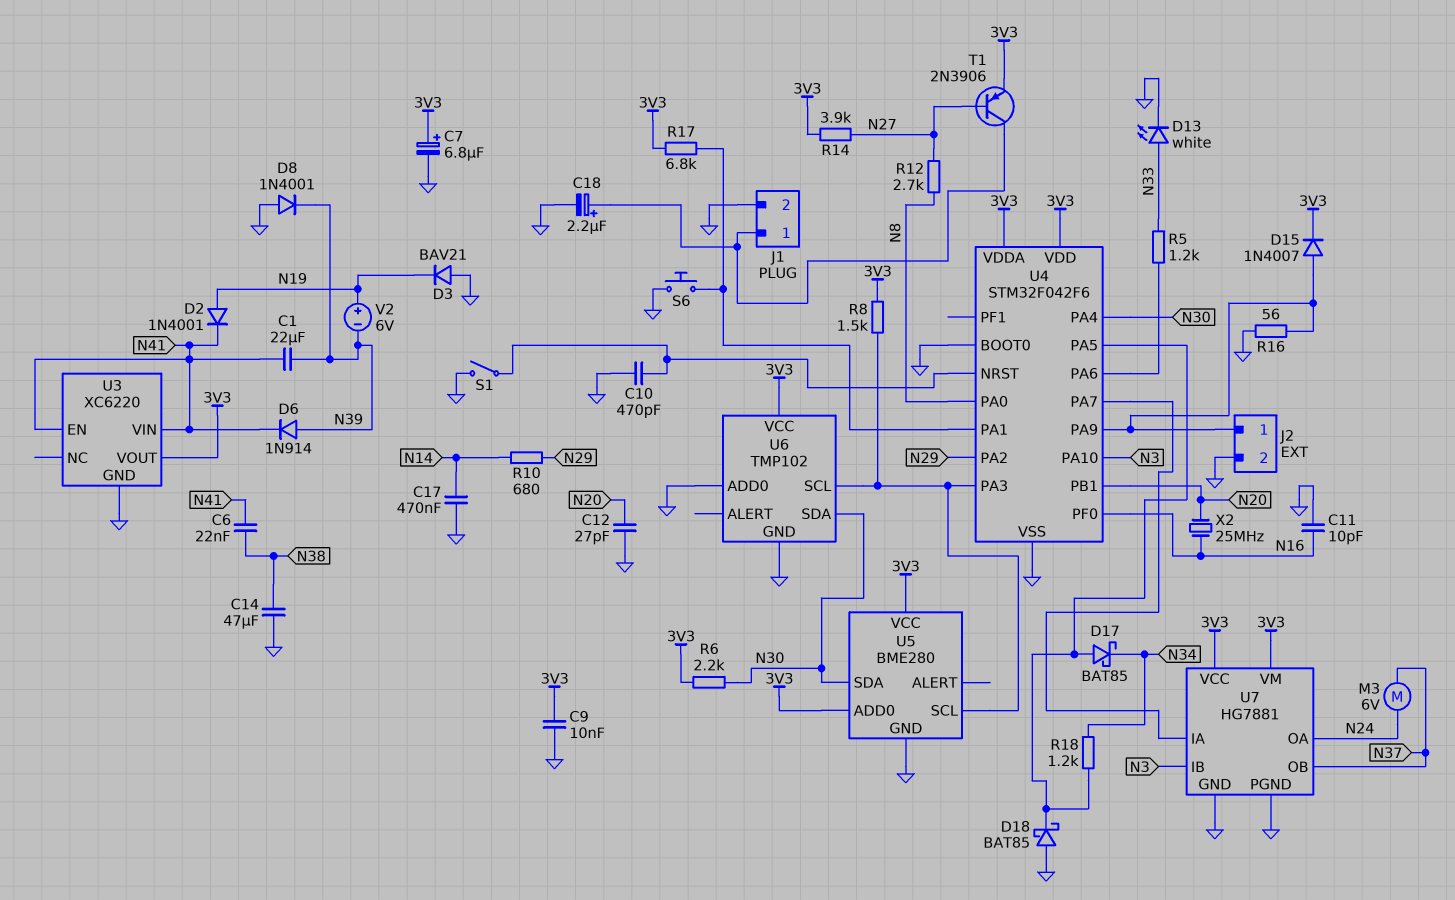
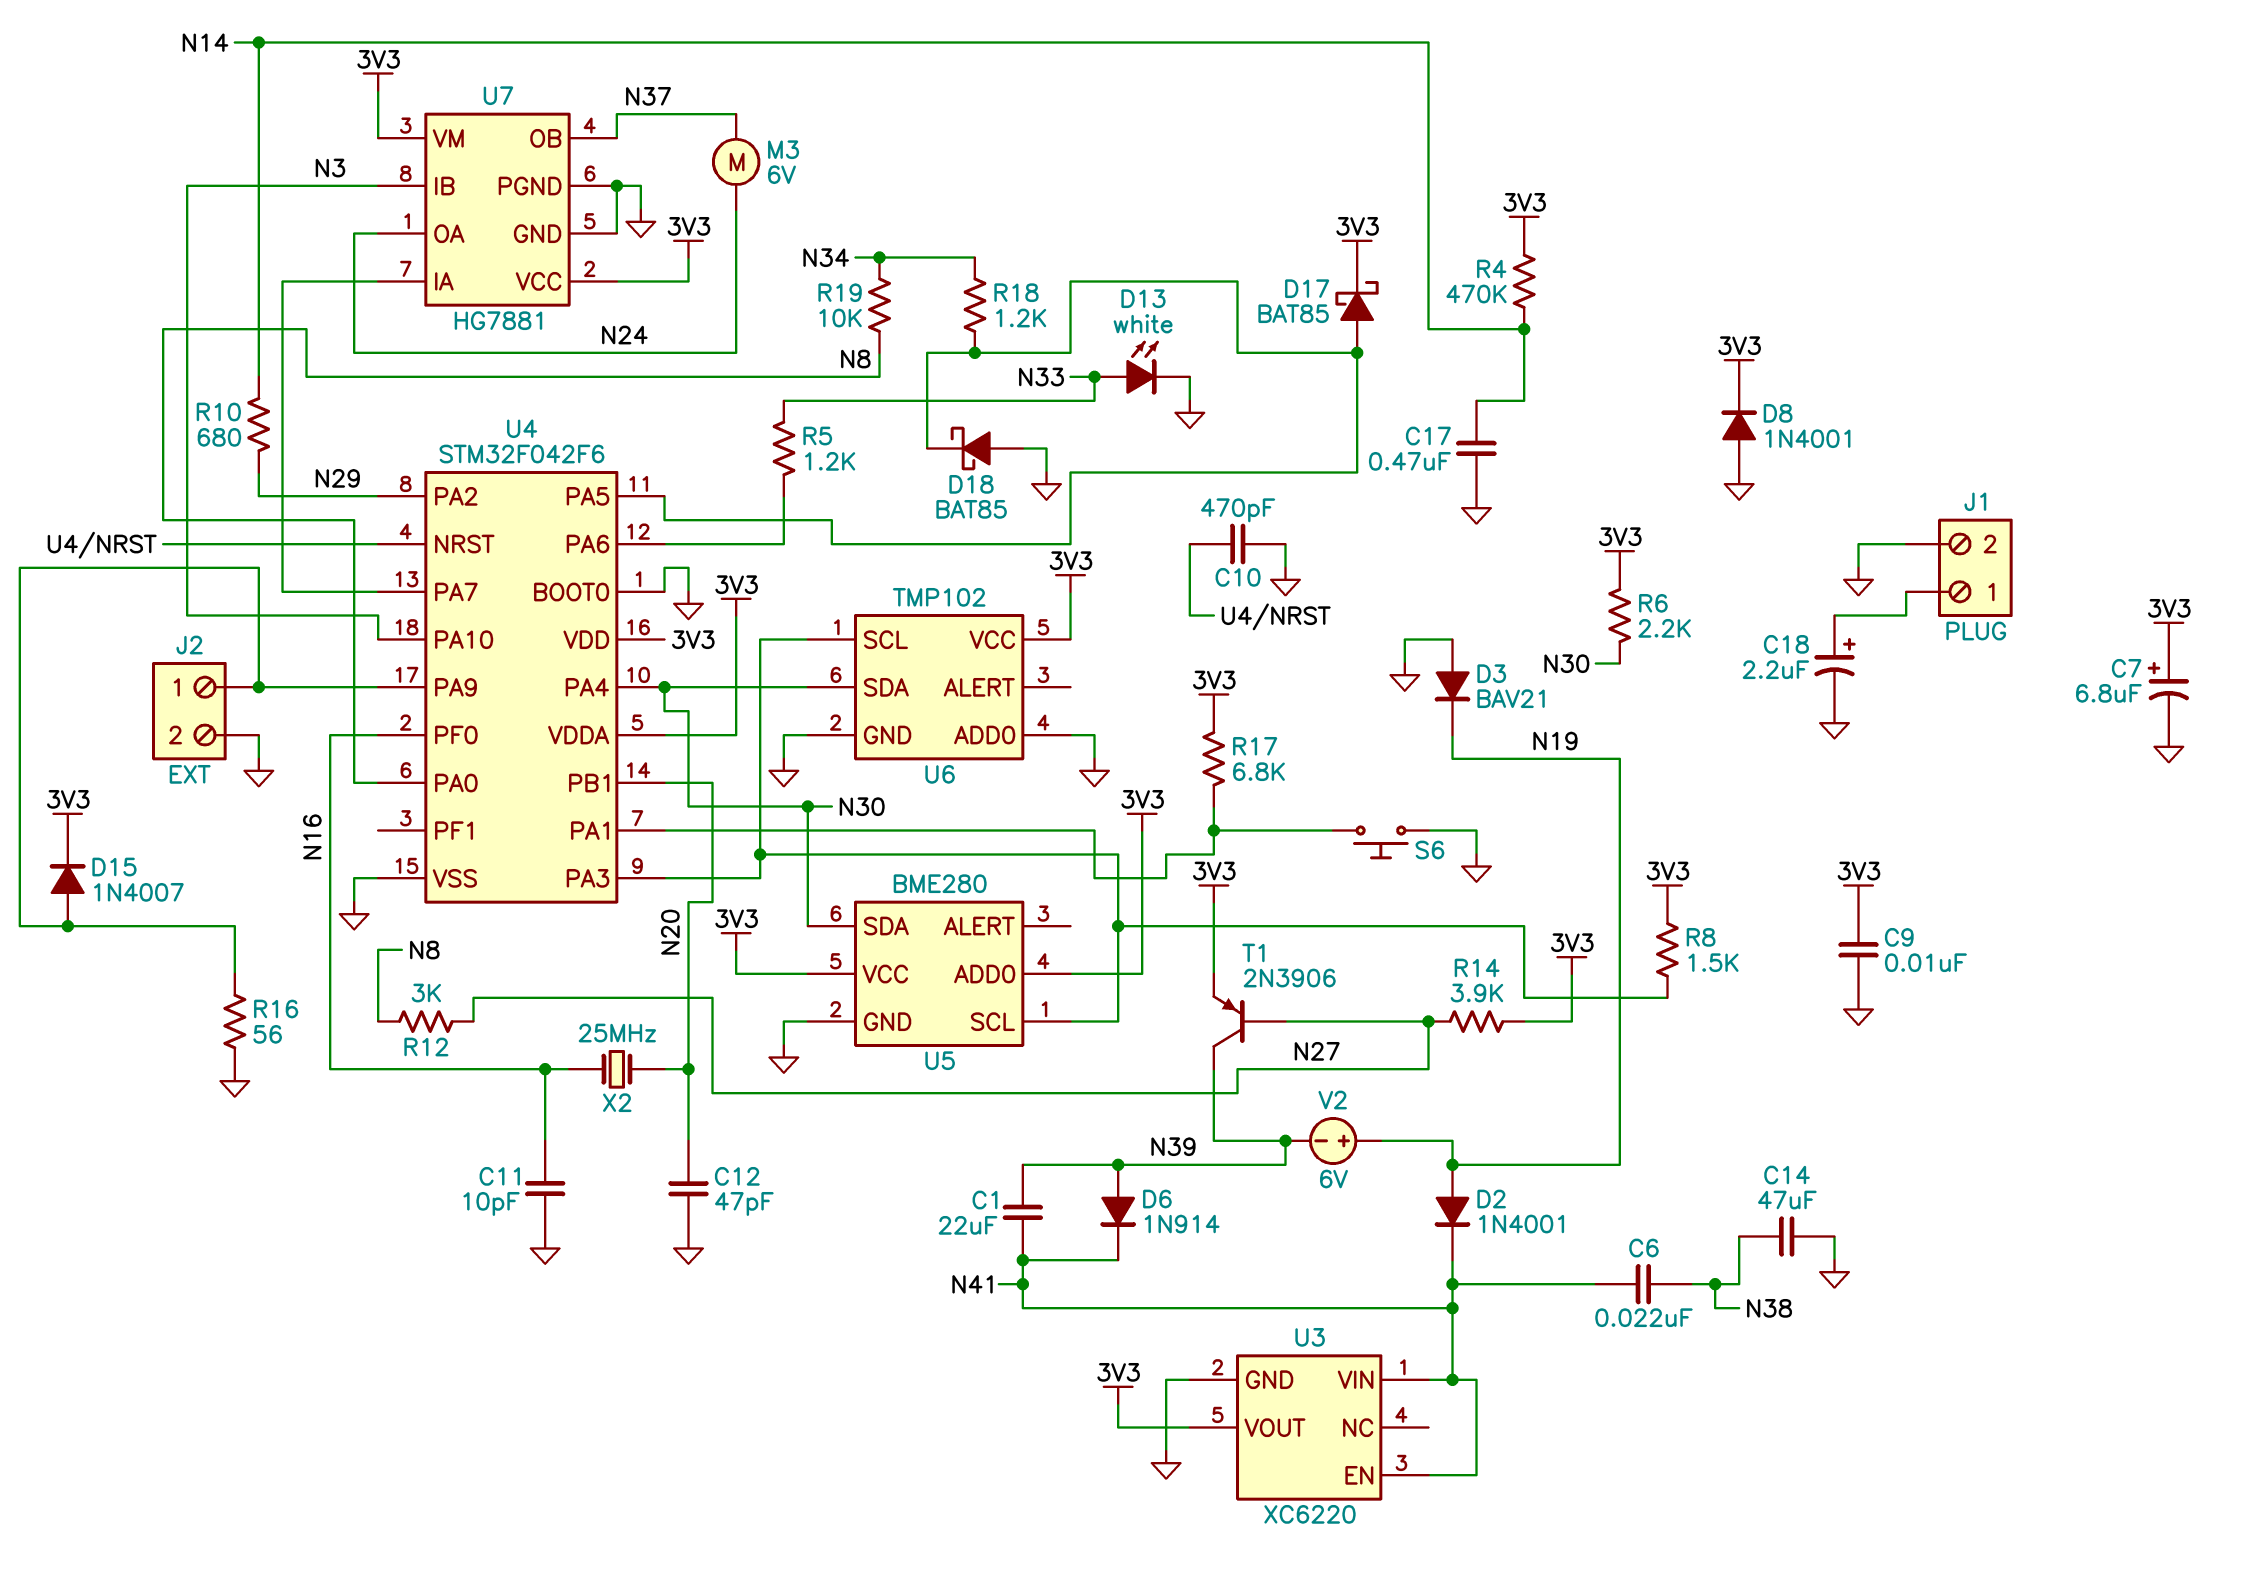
C12: 27pF (GND, N20) -> 47pF (GND, N20)
D8: diode 1N4001 (A GND, K N39) -> diode 1N4001 (A GND, K 3V3)
D17: schottky BAT85 (A U4/PA5, K N34) -> schottky BAT85 (A U4/PA5, K 3V3)
R4: none -> 470k (3V3, N14)
R12: 2.7k (N8, N27) -> 3k (N8, N27)
R19: none -> 10k (N8, N34)
S1: switch (GND, U4/NRST) -> none
T1: PNP 2N3906 (B N27, C J1/1, E 3V3) -> PNP 2N3906 (B N27, C N39, E 3V3)

